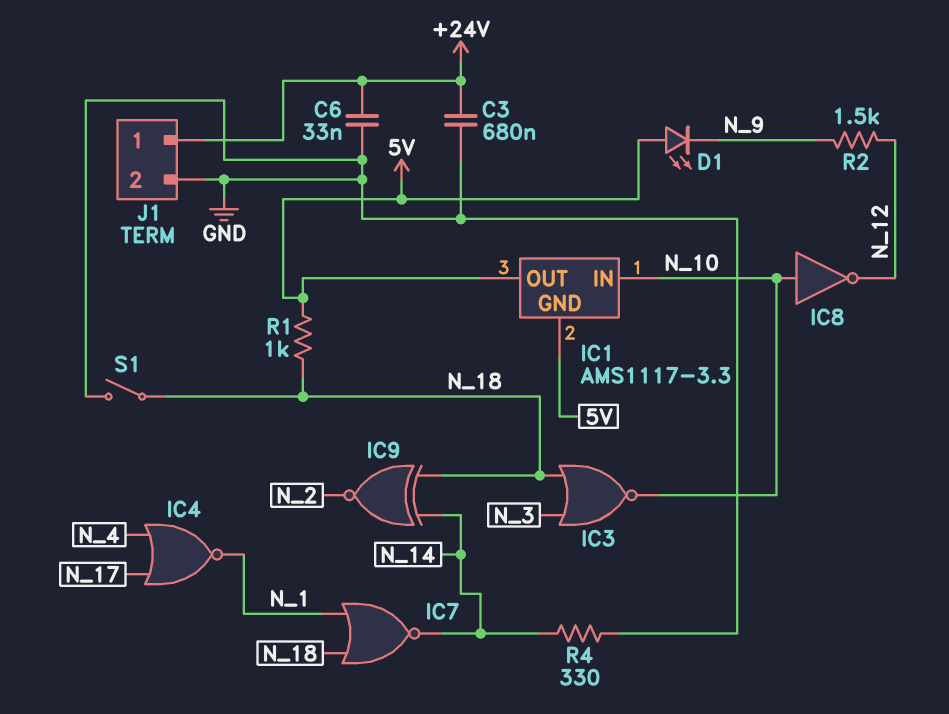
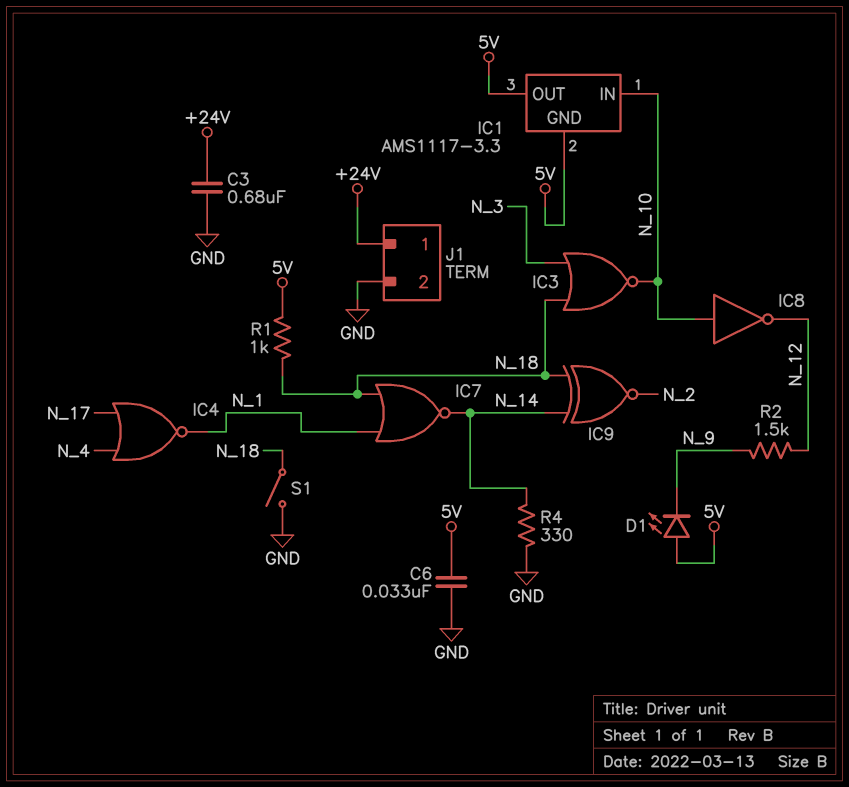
C6: 33nF (+24V, GND) -> 33nF (5V, GND)

